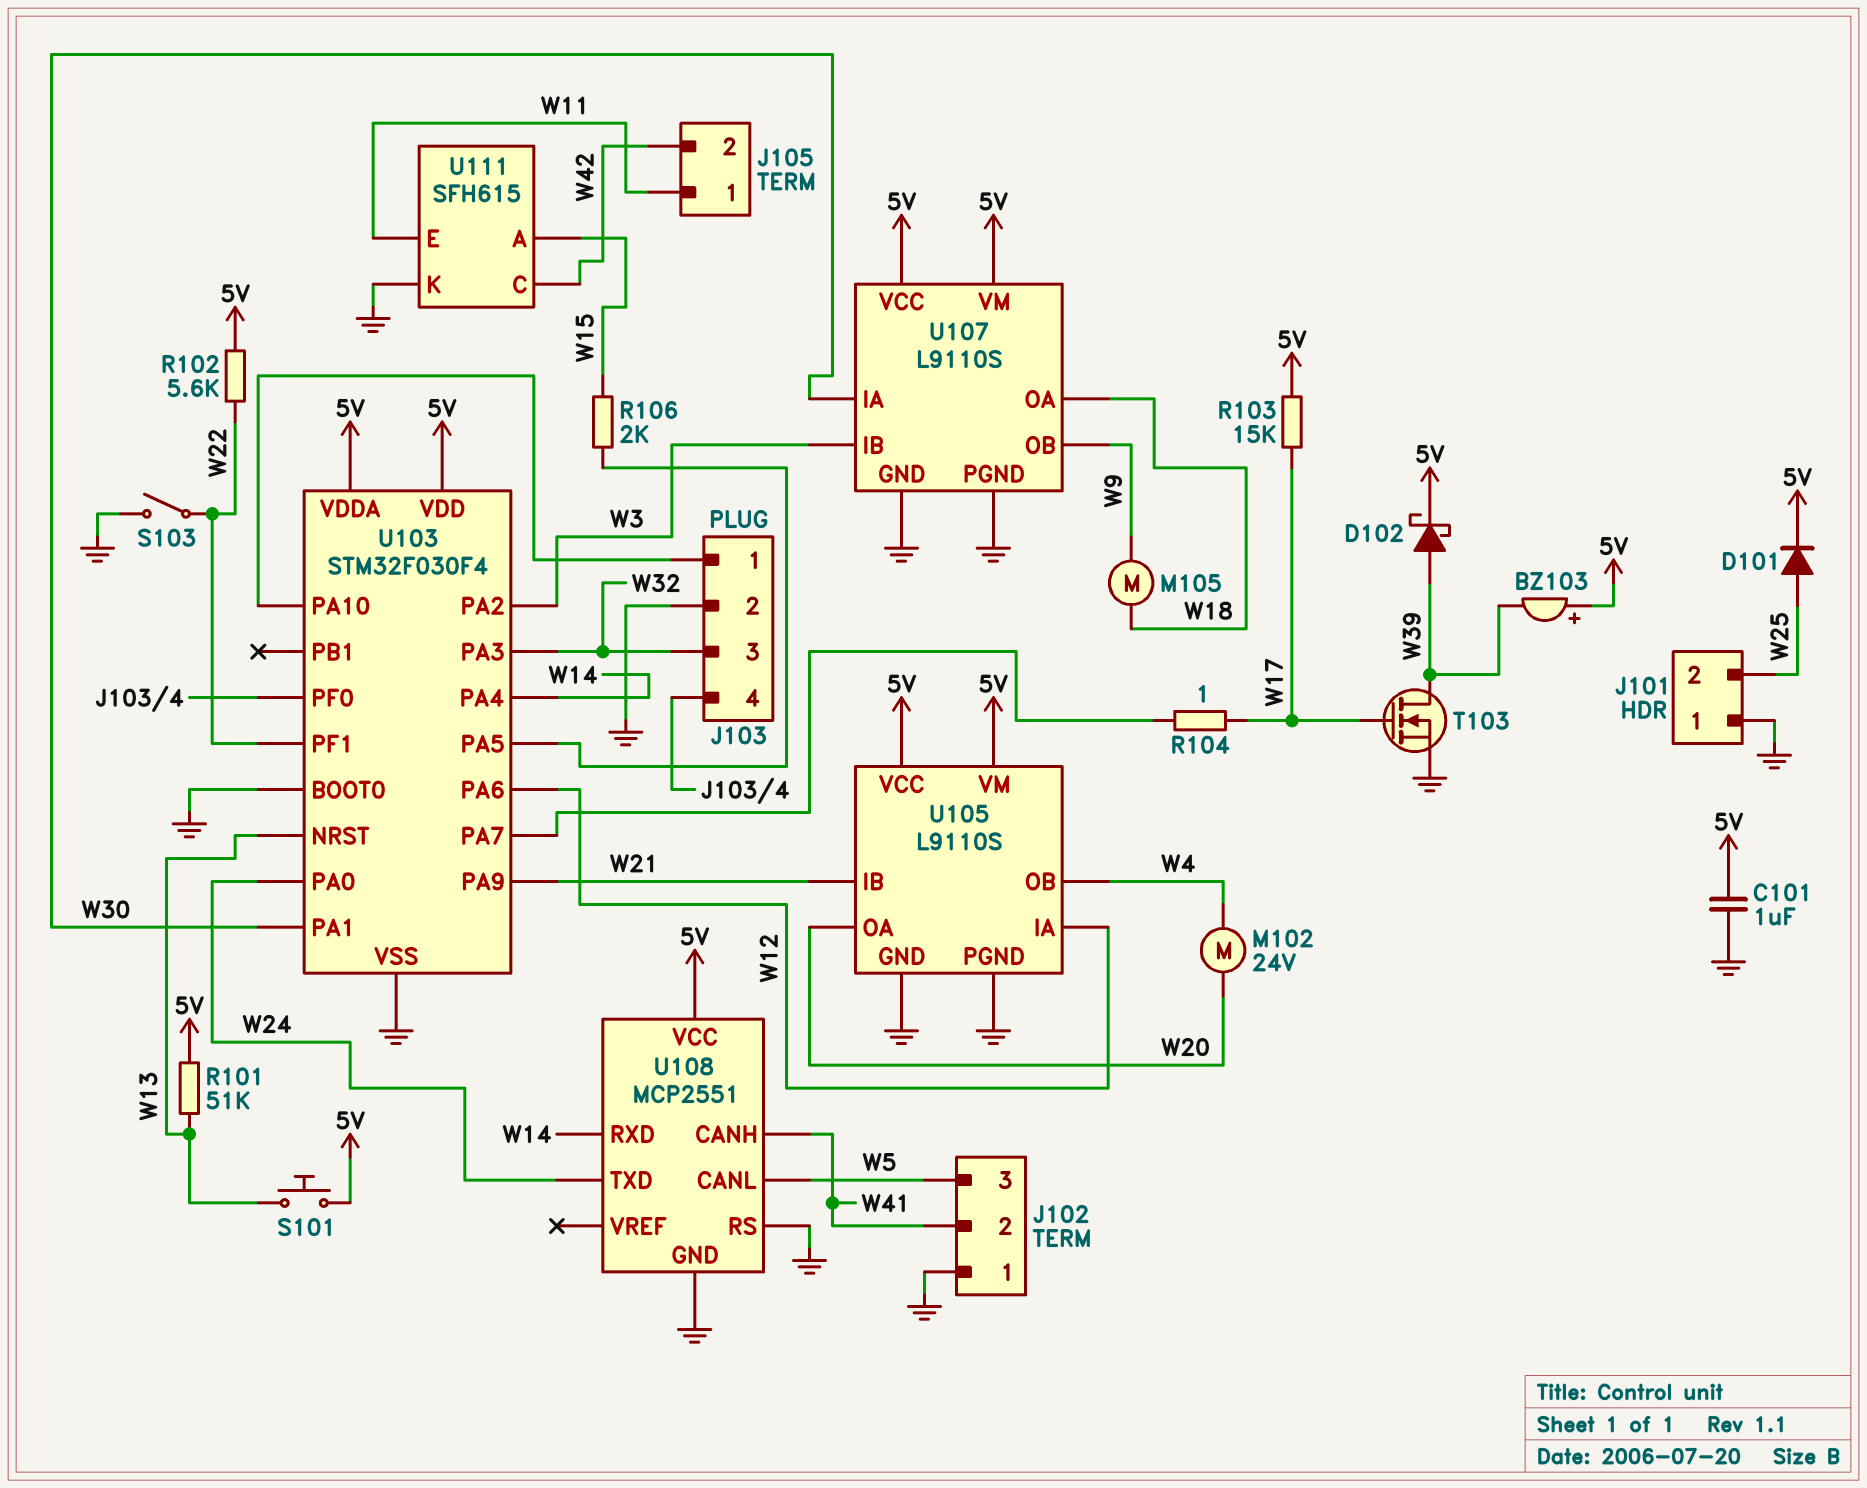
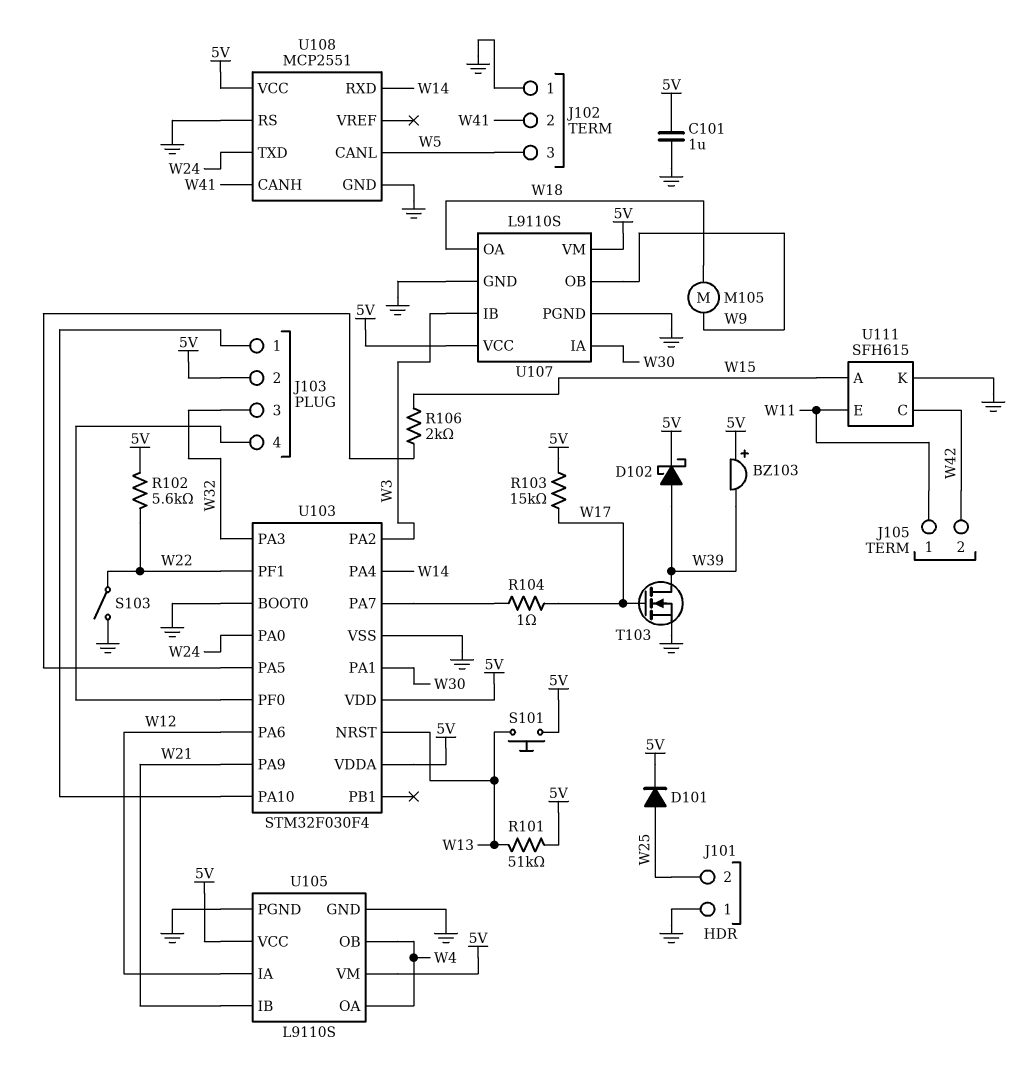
J103 pin 2: GND -> 5V
M102: motor 24V (W4, W20) -> none
U105 pin OA: W20 -> W4

